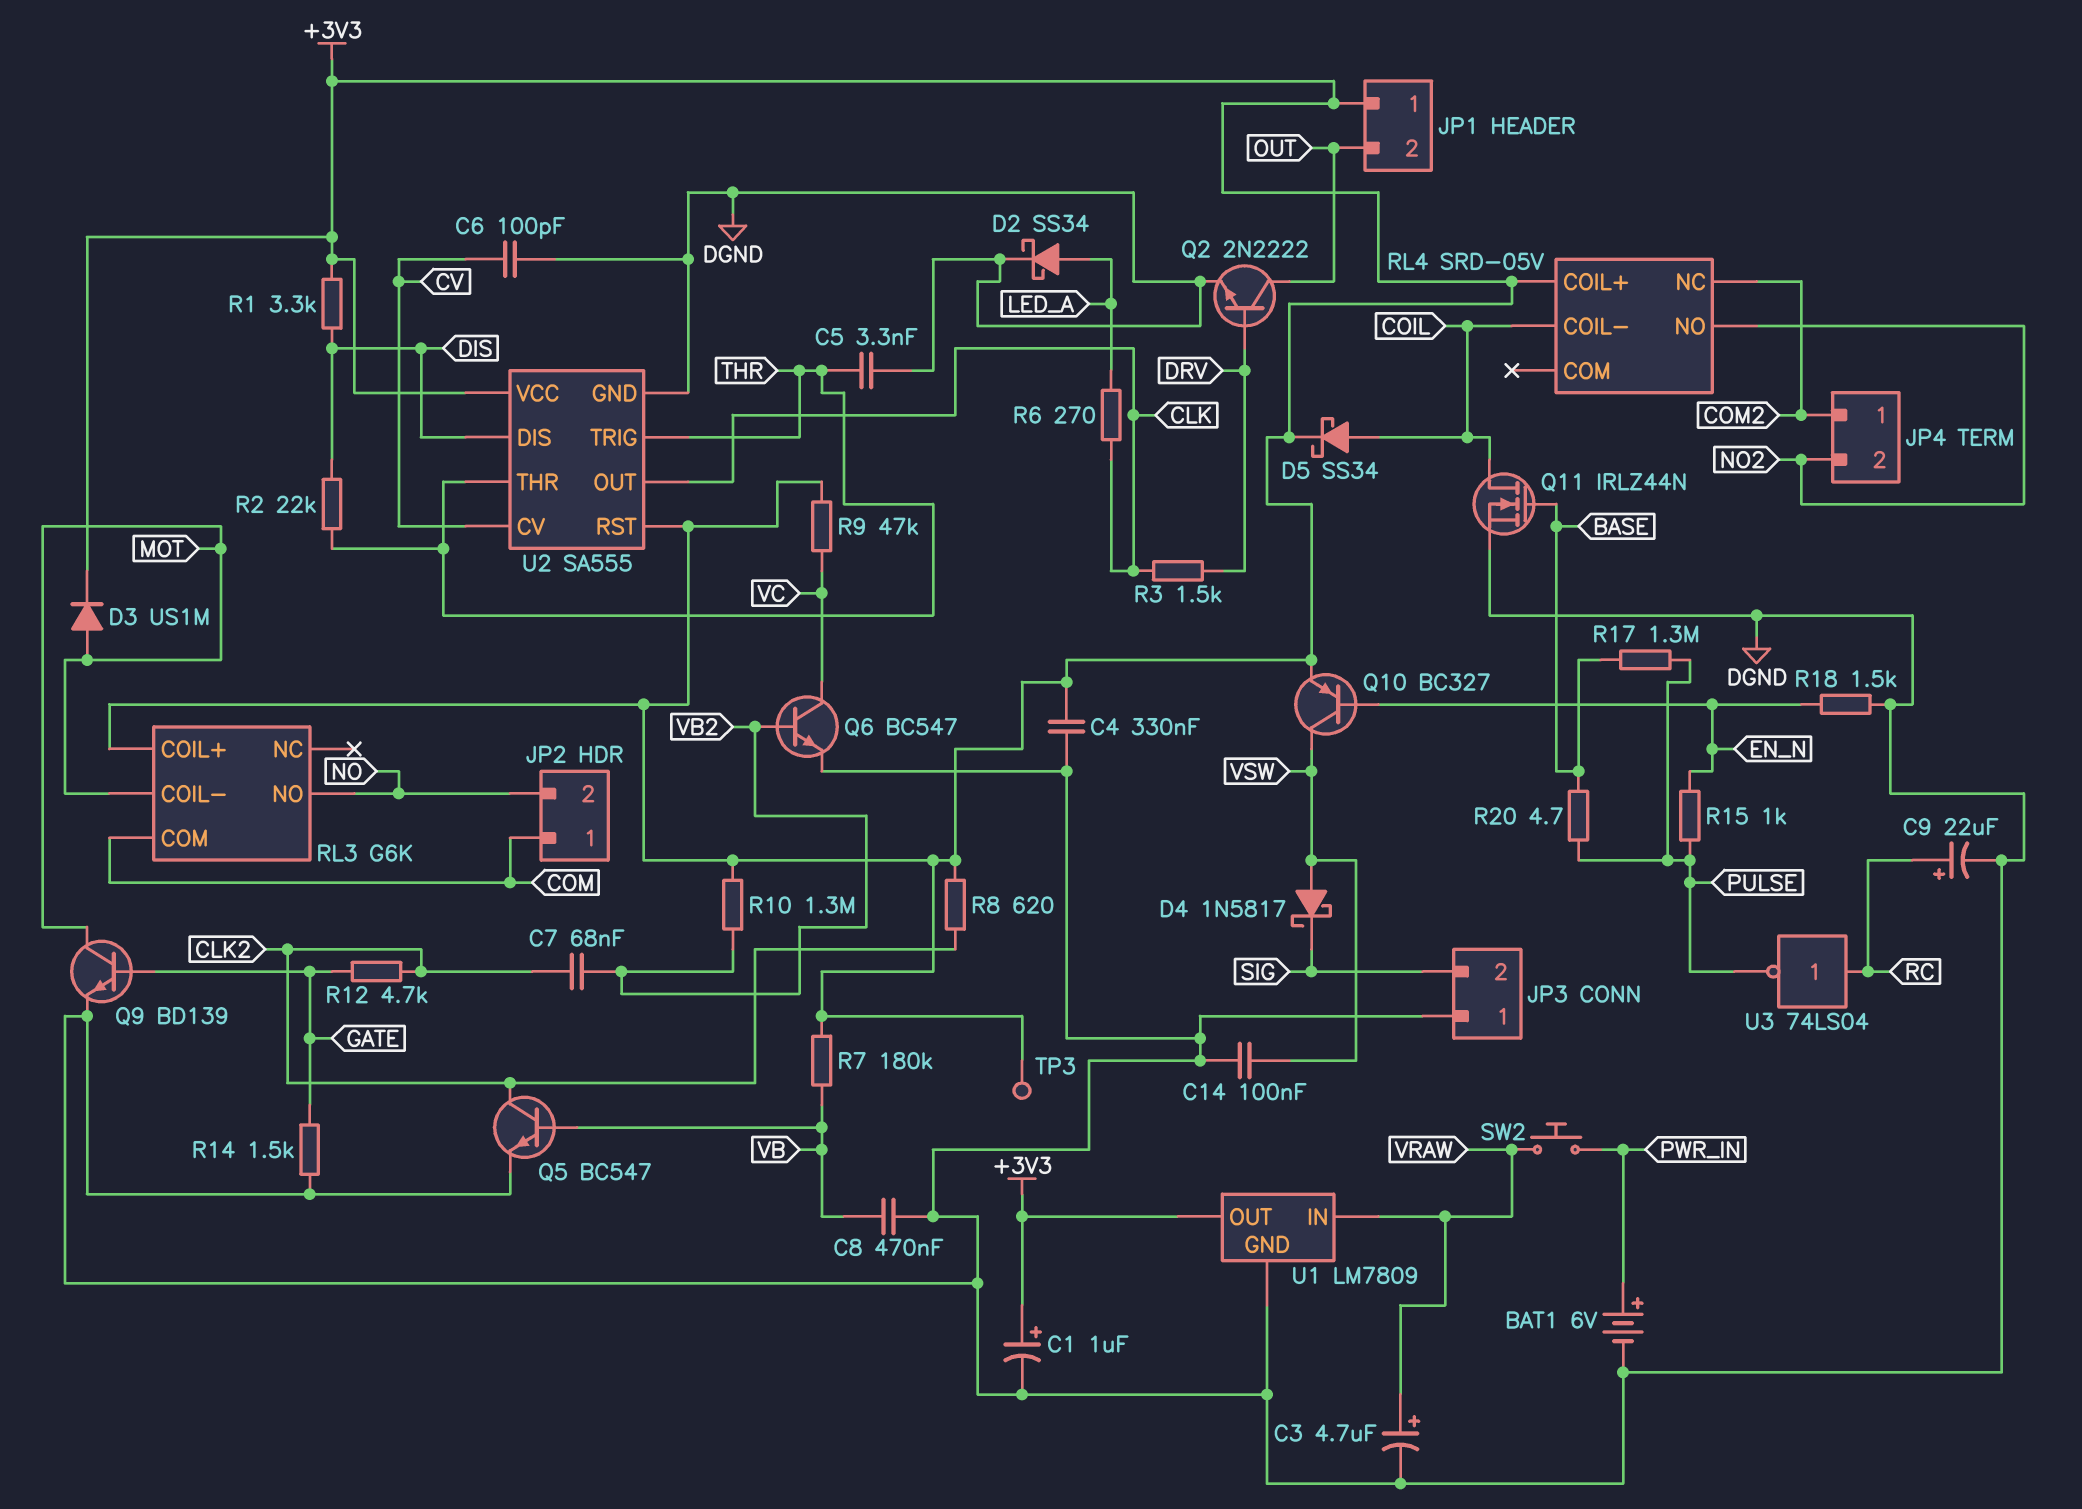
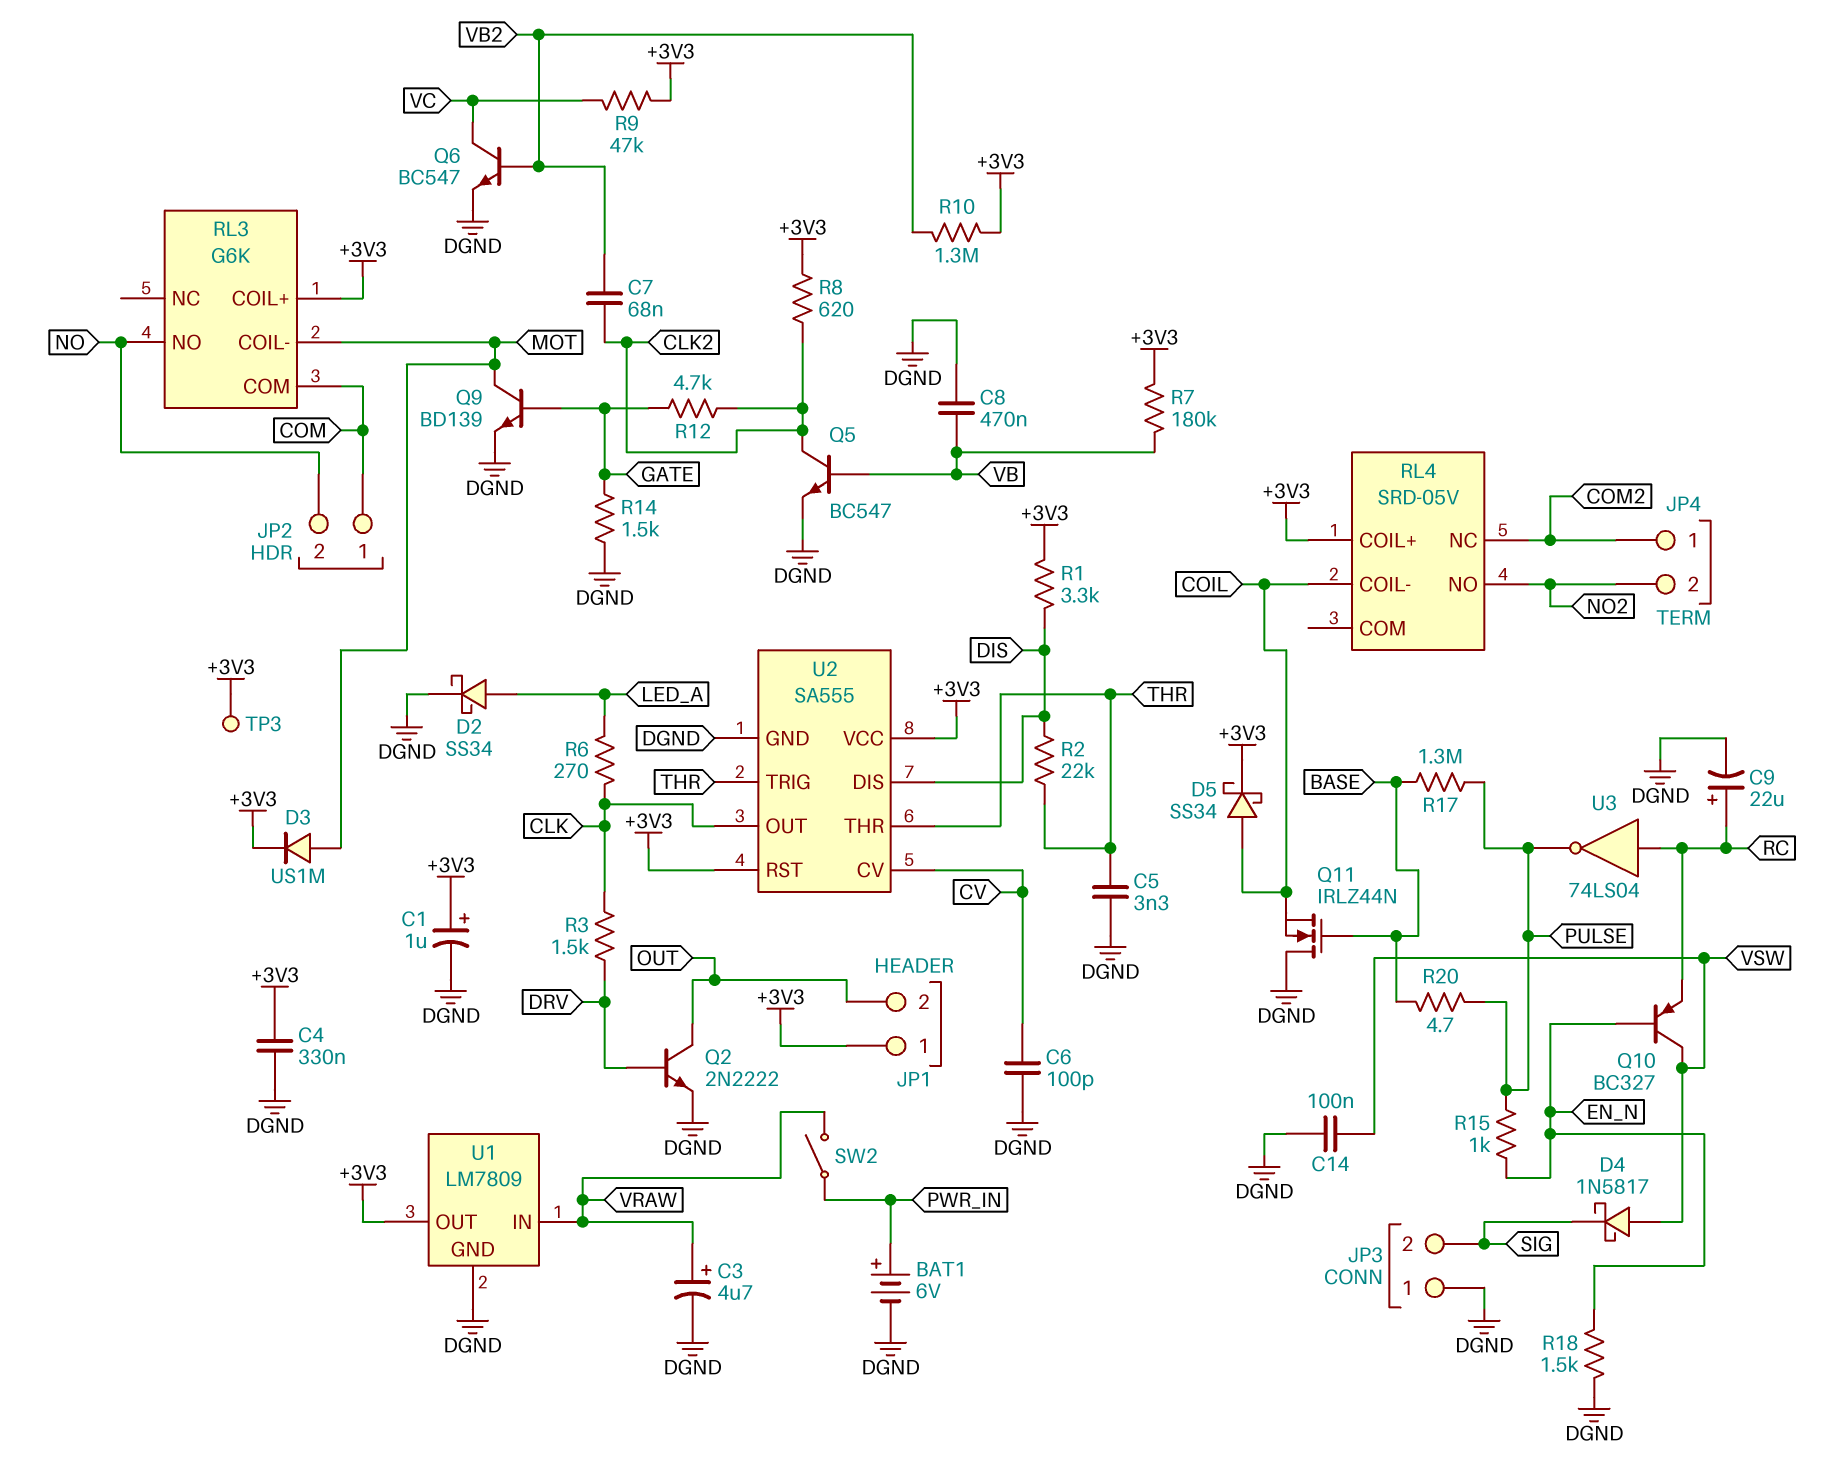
Q10: PNP BC327 (B EN_N, C VSW, E +3V3) -> PNP BC327 (B EN_N, C VSW, E RC)
Q11: NMOS IRLZ44N (G BASE, D COIL, S DGND) -> NMOS IRLZ44N (G BASE, D DGND, S COIL)
SW2: button (PWR_IN, VRAW) -> switch (PWR_IN, VRAW)

